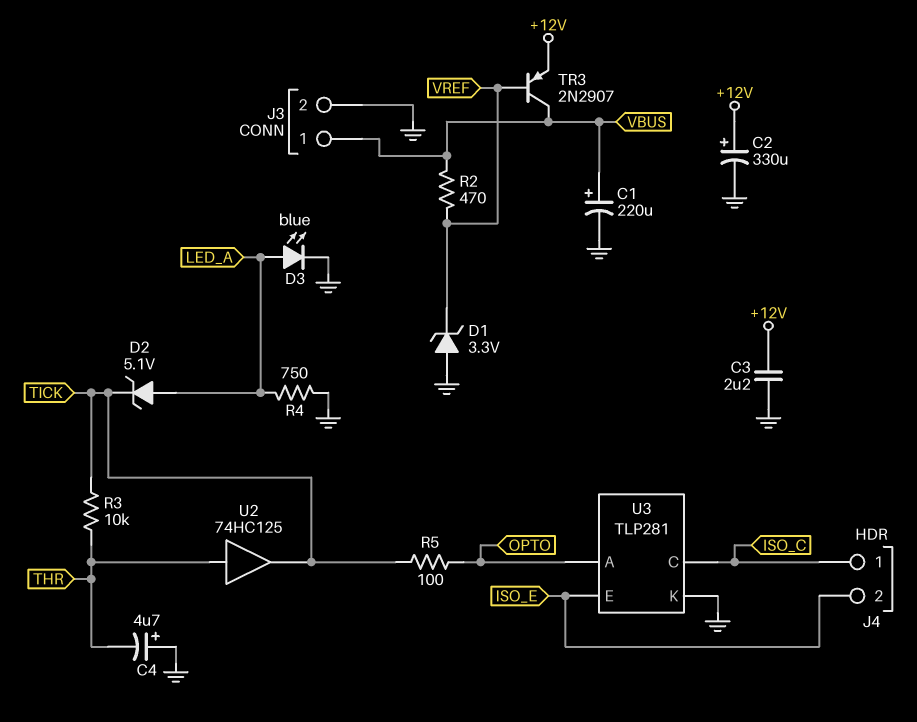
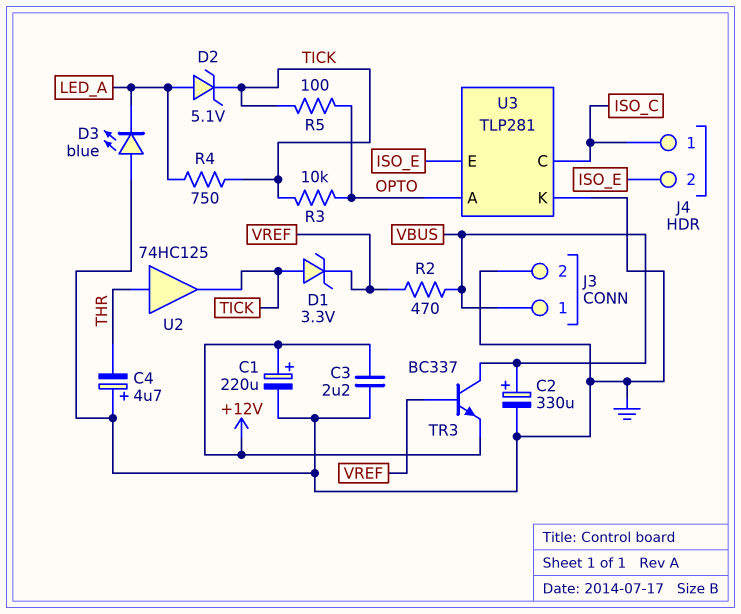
C1: 220uF (plus VBUS, minus GND) -> 220uF (plus +12V, minus GND)
C2: 330uF (plus +12V, minus GND) -> 330uF (plus VBUS, minus GND)
D1: zener 3.3V (A GND, K VREF) -> zener 3.3V (A TICK, K VREF)
D3: LED blue (A LED_A, K GND) -> LED blue (A GND, K LED_A)
R3: 10k (THR, TICK) -> 10k (OPTO, TICK)
R4: 750 (GND, LED_A) -> 750 (LED_A, TICK)
TR3: PNP 2N2907 (B VREF, C VBUS, E +12V) -> NPN BC337 (B VREF, C VBUS, E +12V)

